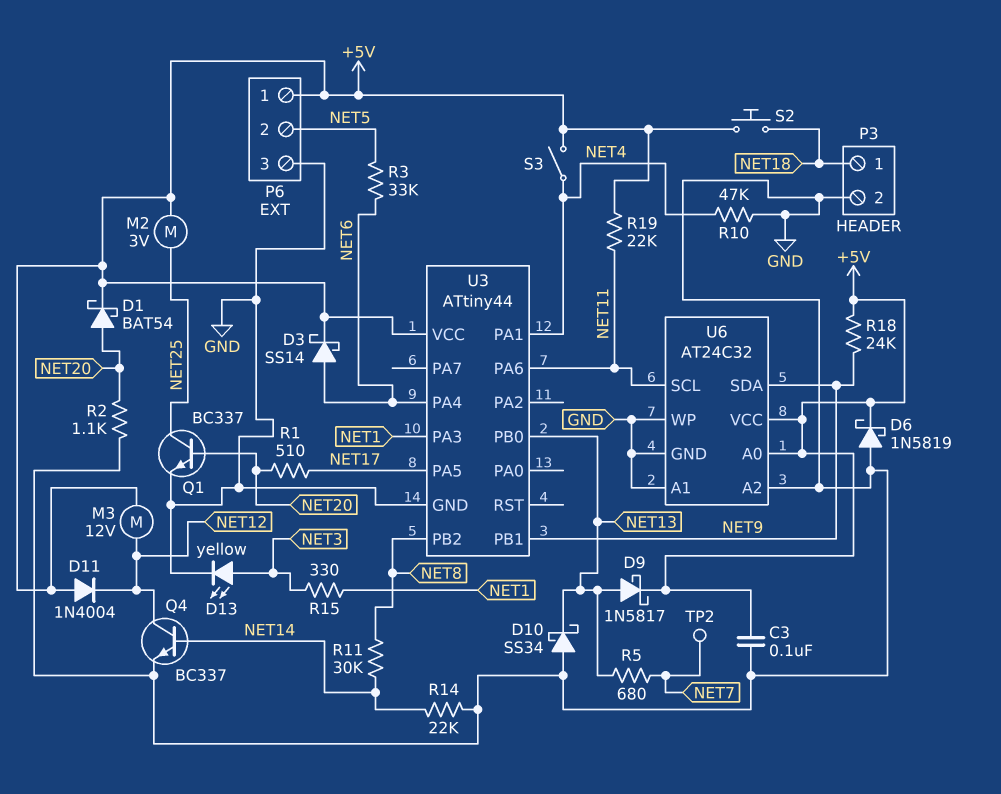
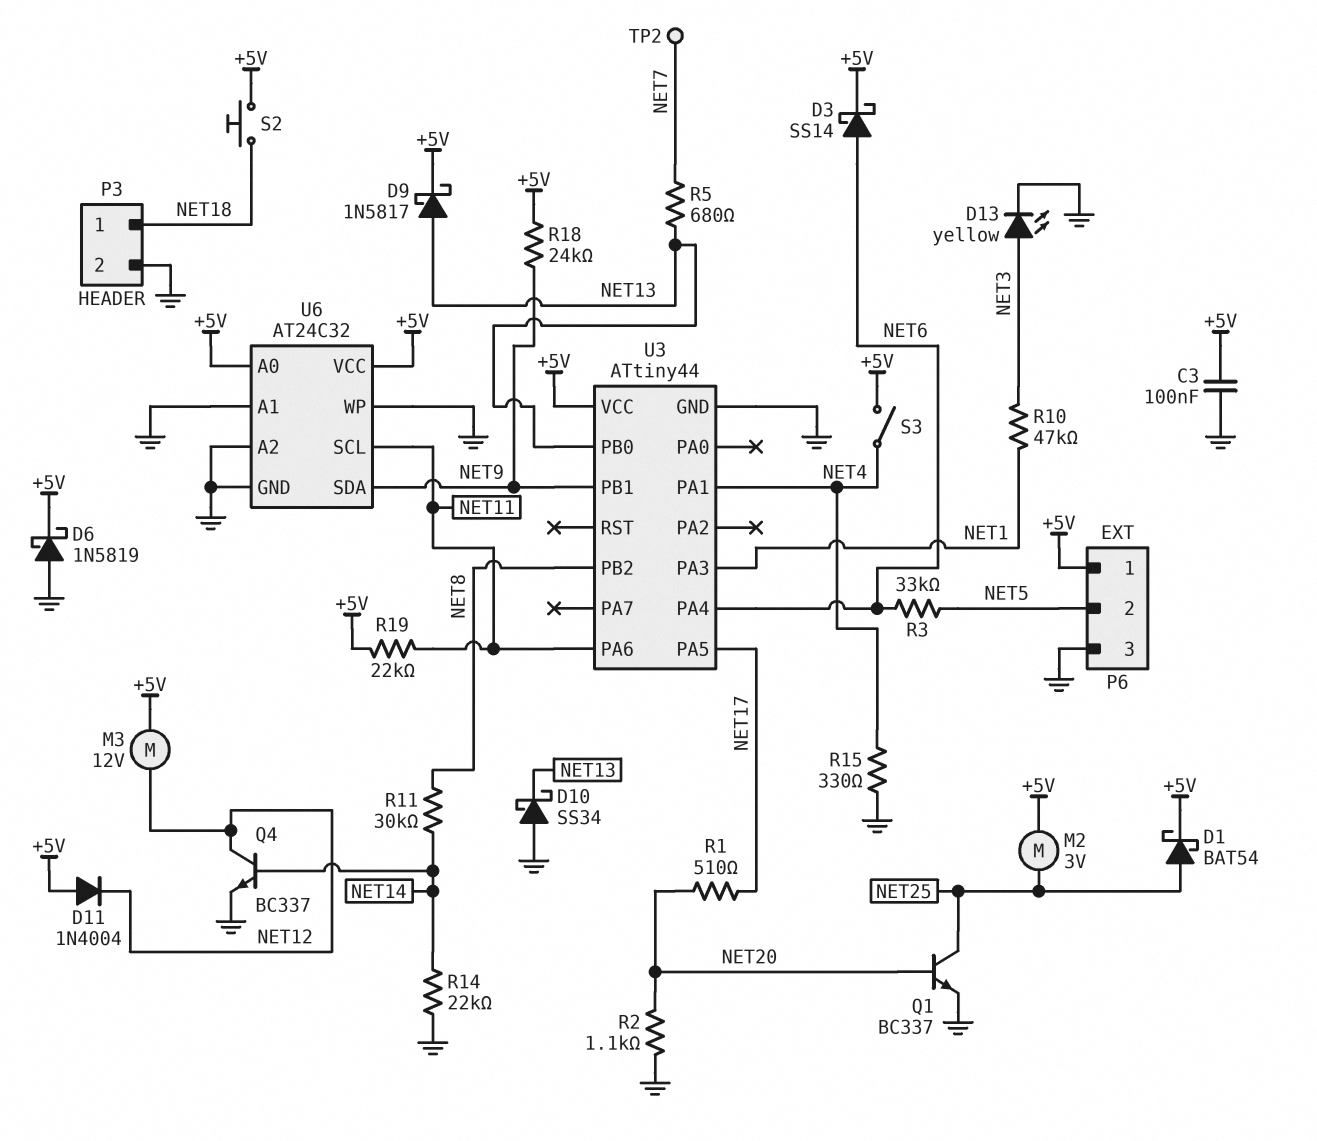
D1: schottky BAT54 (A NET20, K +5V) -> schottky BAT54 (A NET25, K +5V)
R10: 47k (GND, NET4) -> 47k (NET1, NET3)
R15: 330 (NET1, NET3) -> 330 (GND, NET4)

